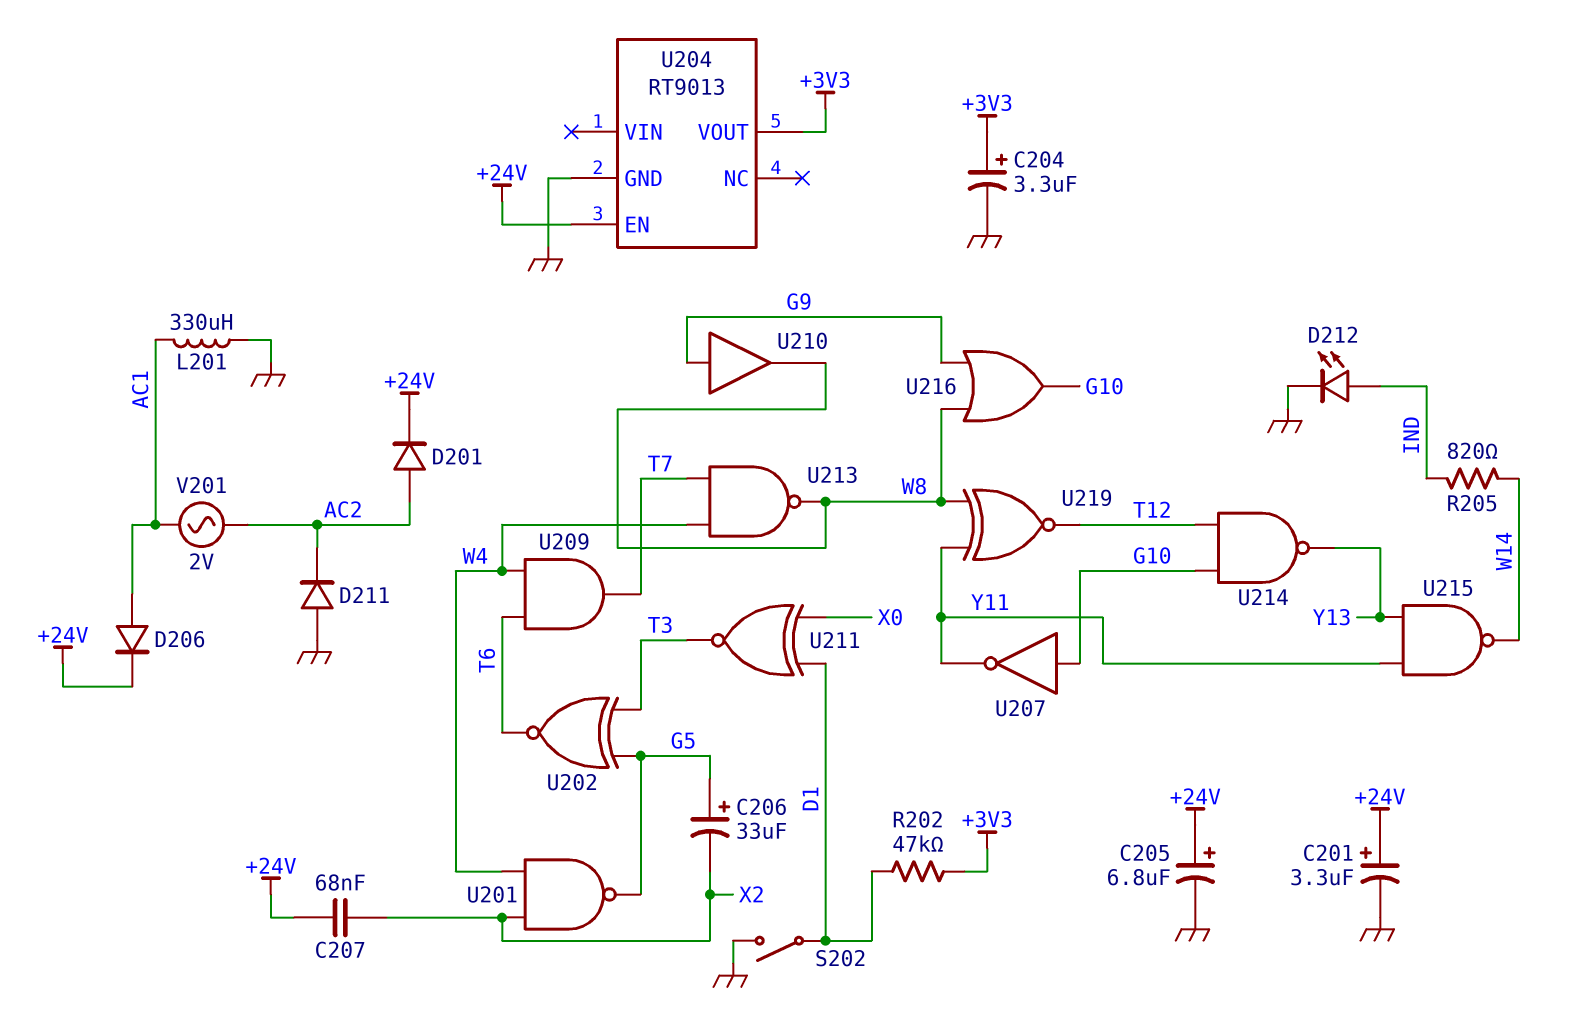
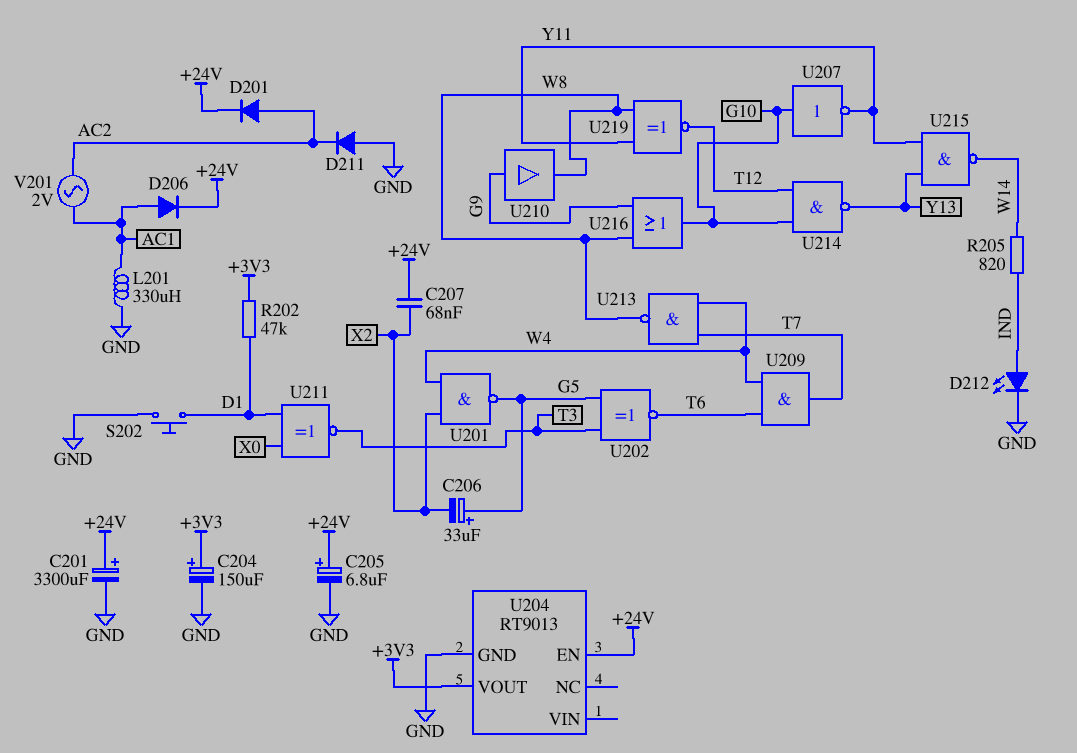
C201: 3.3uF (plus +24V, minus GND) -> 3300uF (plus +24V, minus GND)
C204: 3.3uF (plus +3V3, minus GND) -> 150uF (plus +3V3, minus GND)
S202: switch (D1, GND) -> button (D1, GND)

